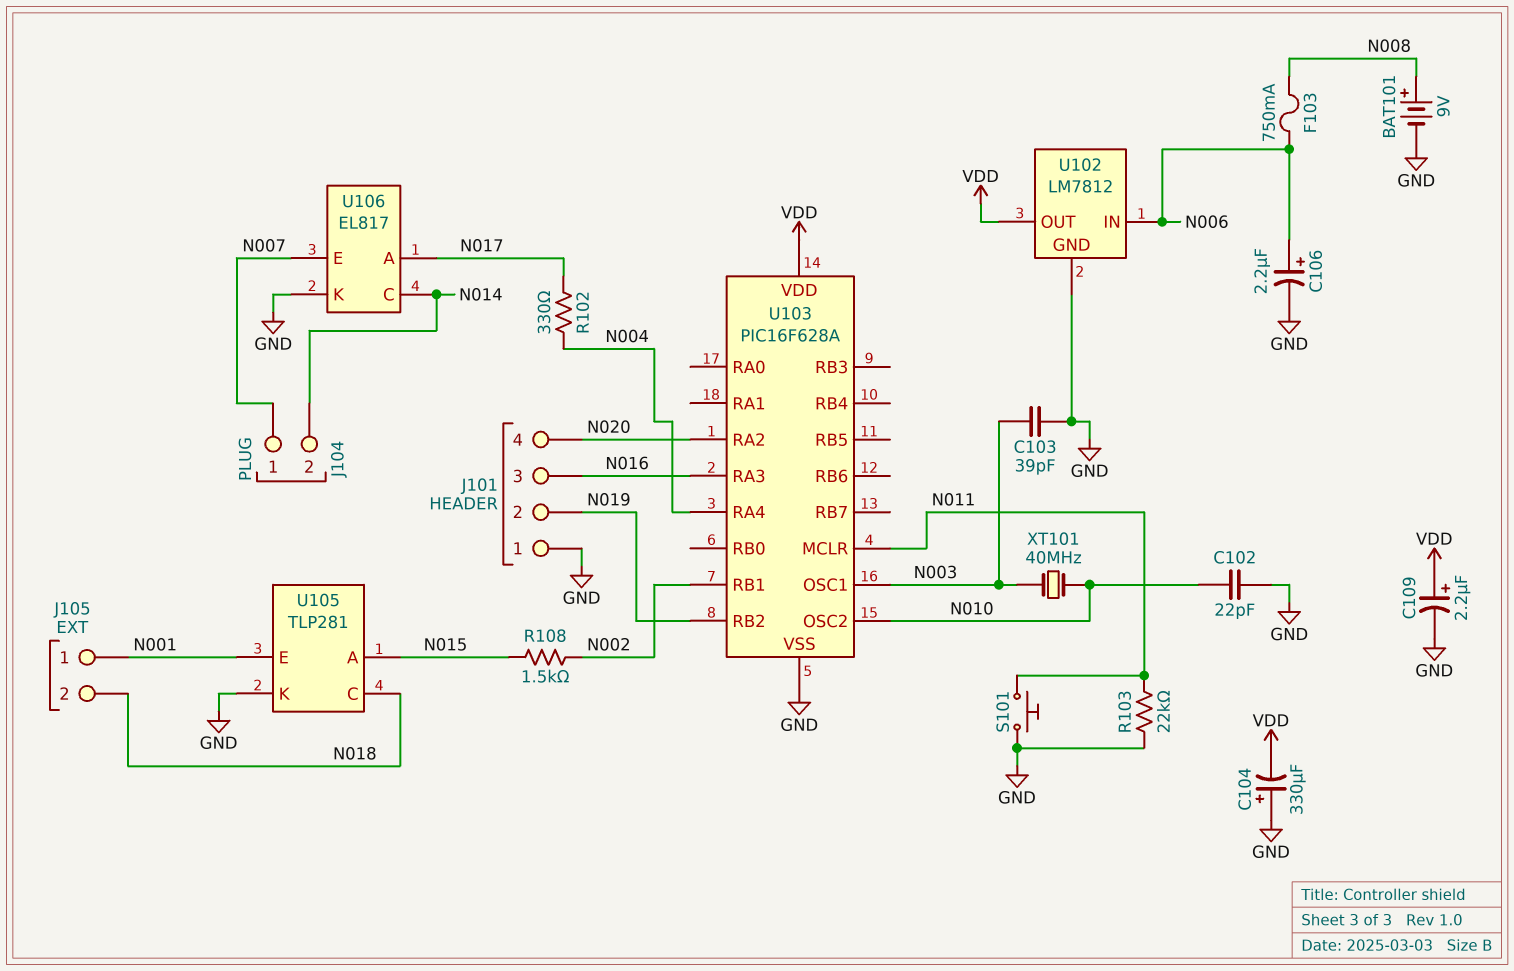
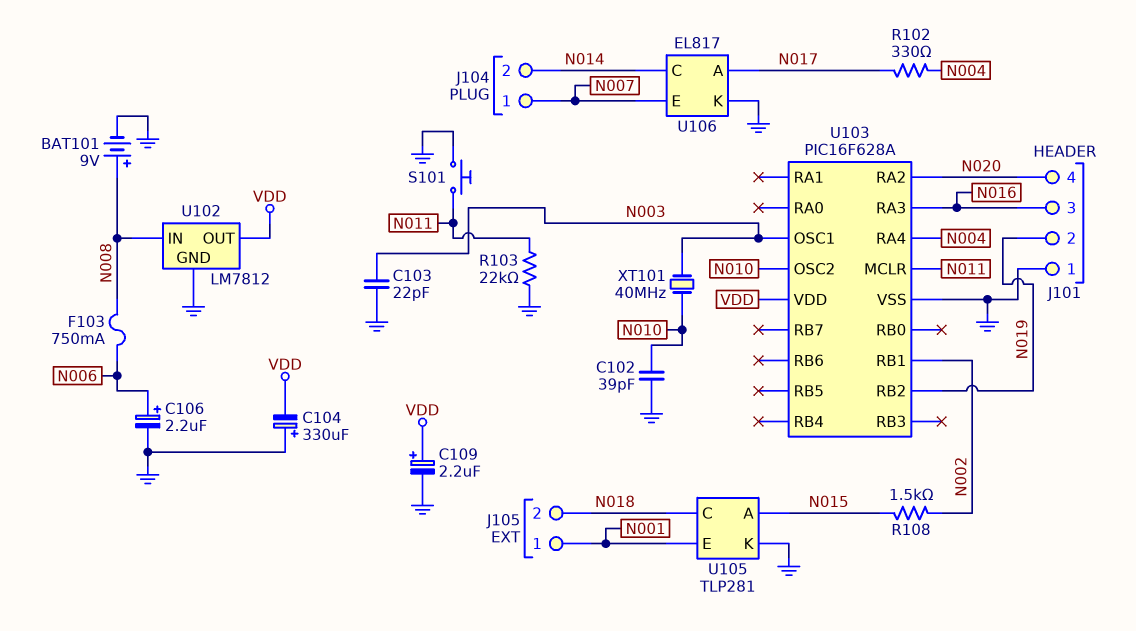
C102: 22pF (GND, N010) -> 39pF (GND, N010)
C103: 39pF (GND, N003) -> 22pF (GND, N003)
U102 pin IN: N006 -> N008

